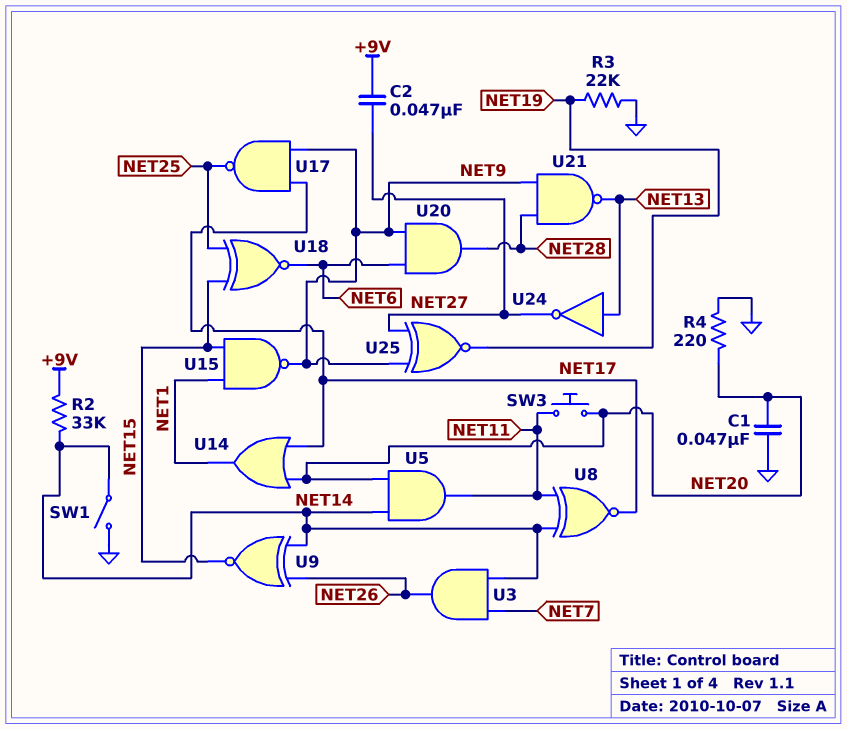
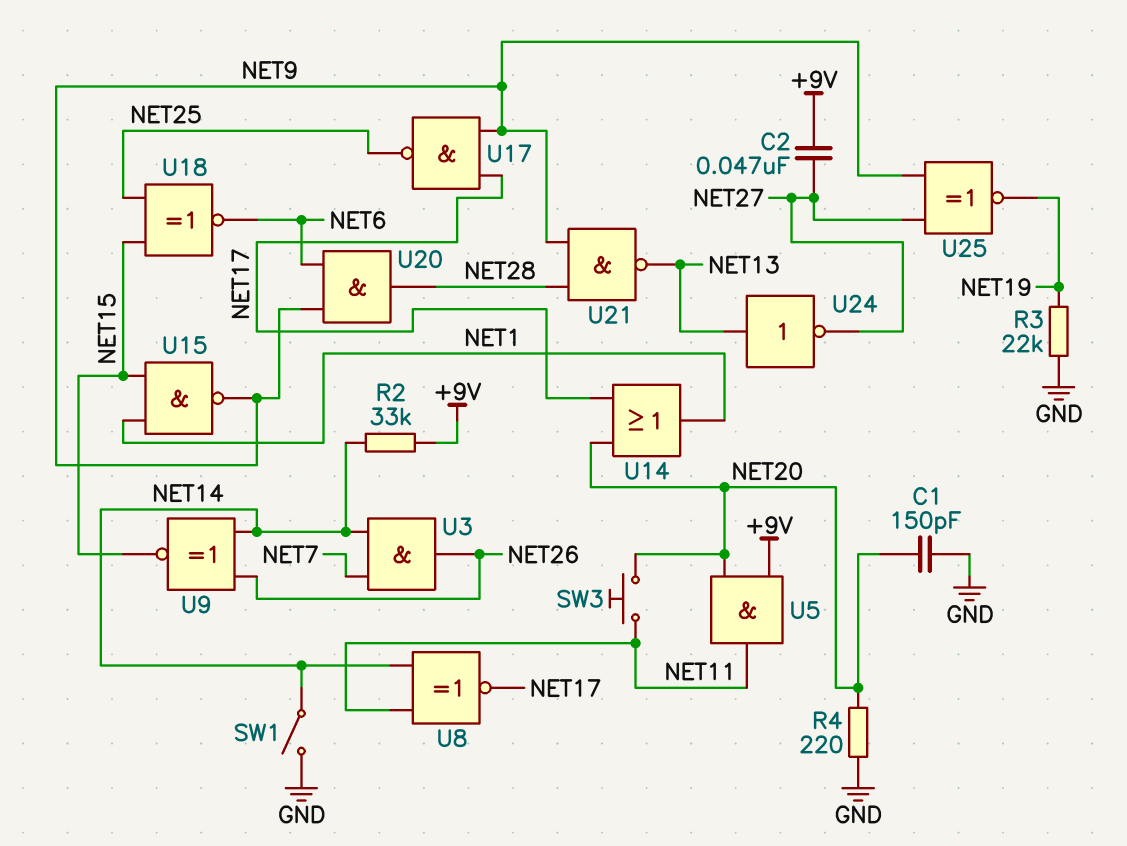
C1: 47nF (GND, NET20) -> 150pF (GND, NET20)
U5: AND (in NET14, in NET20, out NET11) -> AND (in +9V, in NET20, out NET11)

